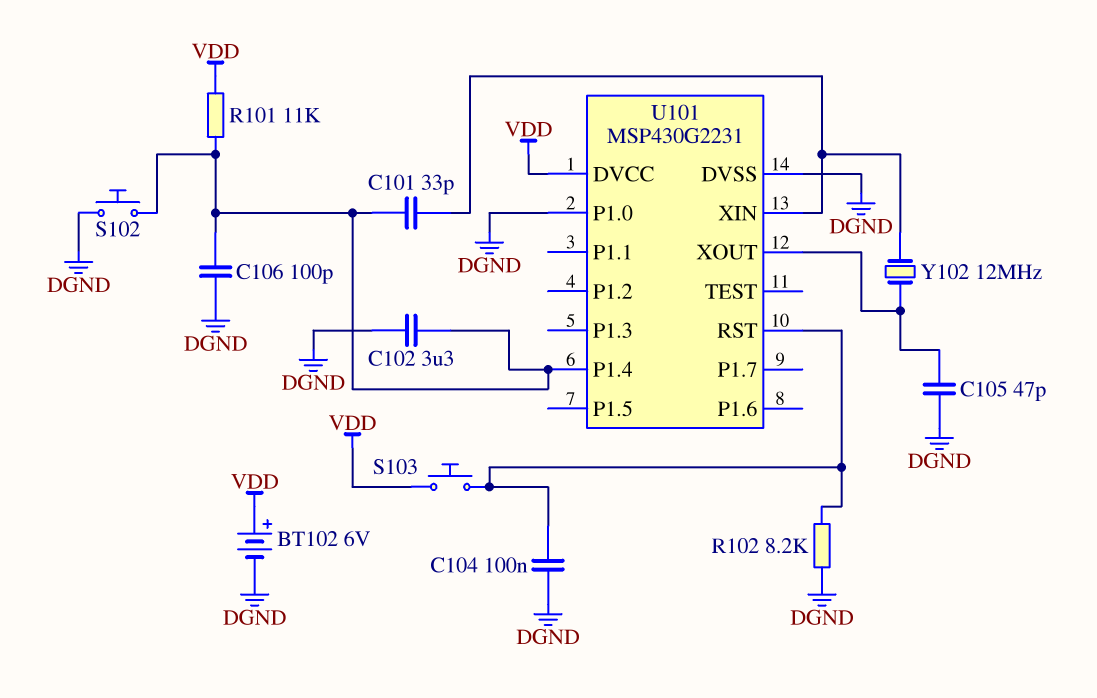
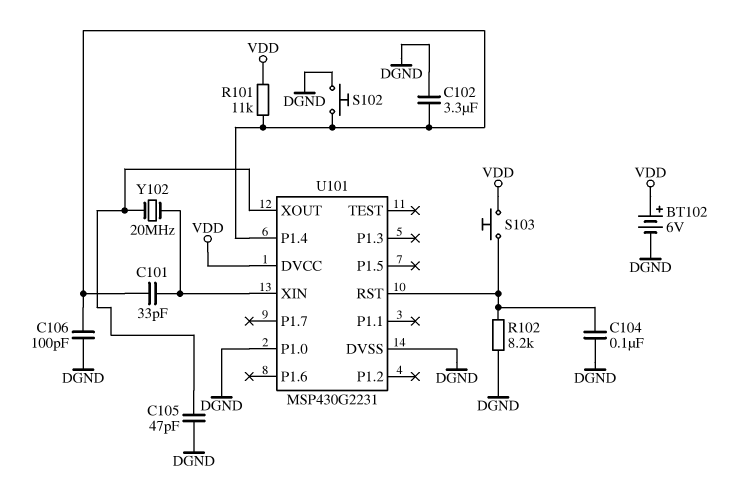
Y102: 12MHz (U101/XIN, U101/XOUT) -> 20MHz (U101/XIN, U101/XOUT)

